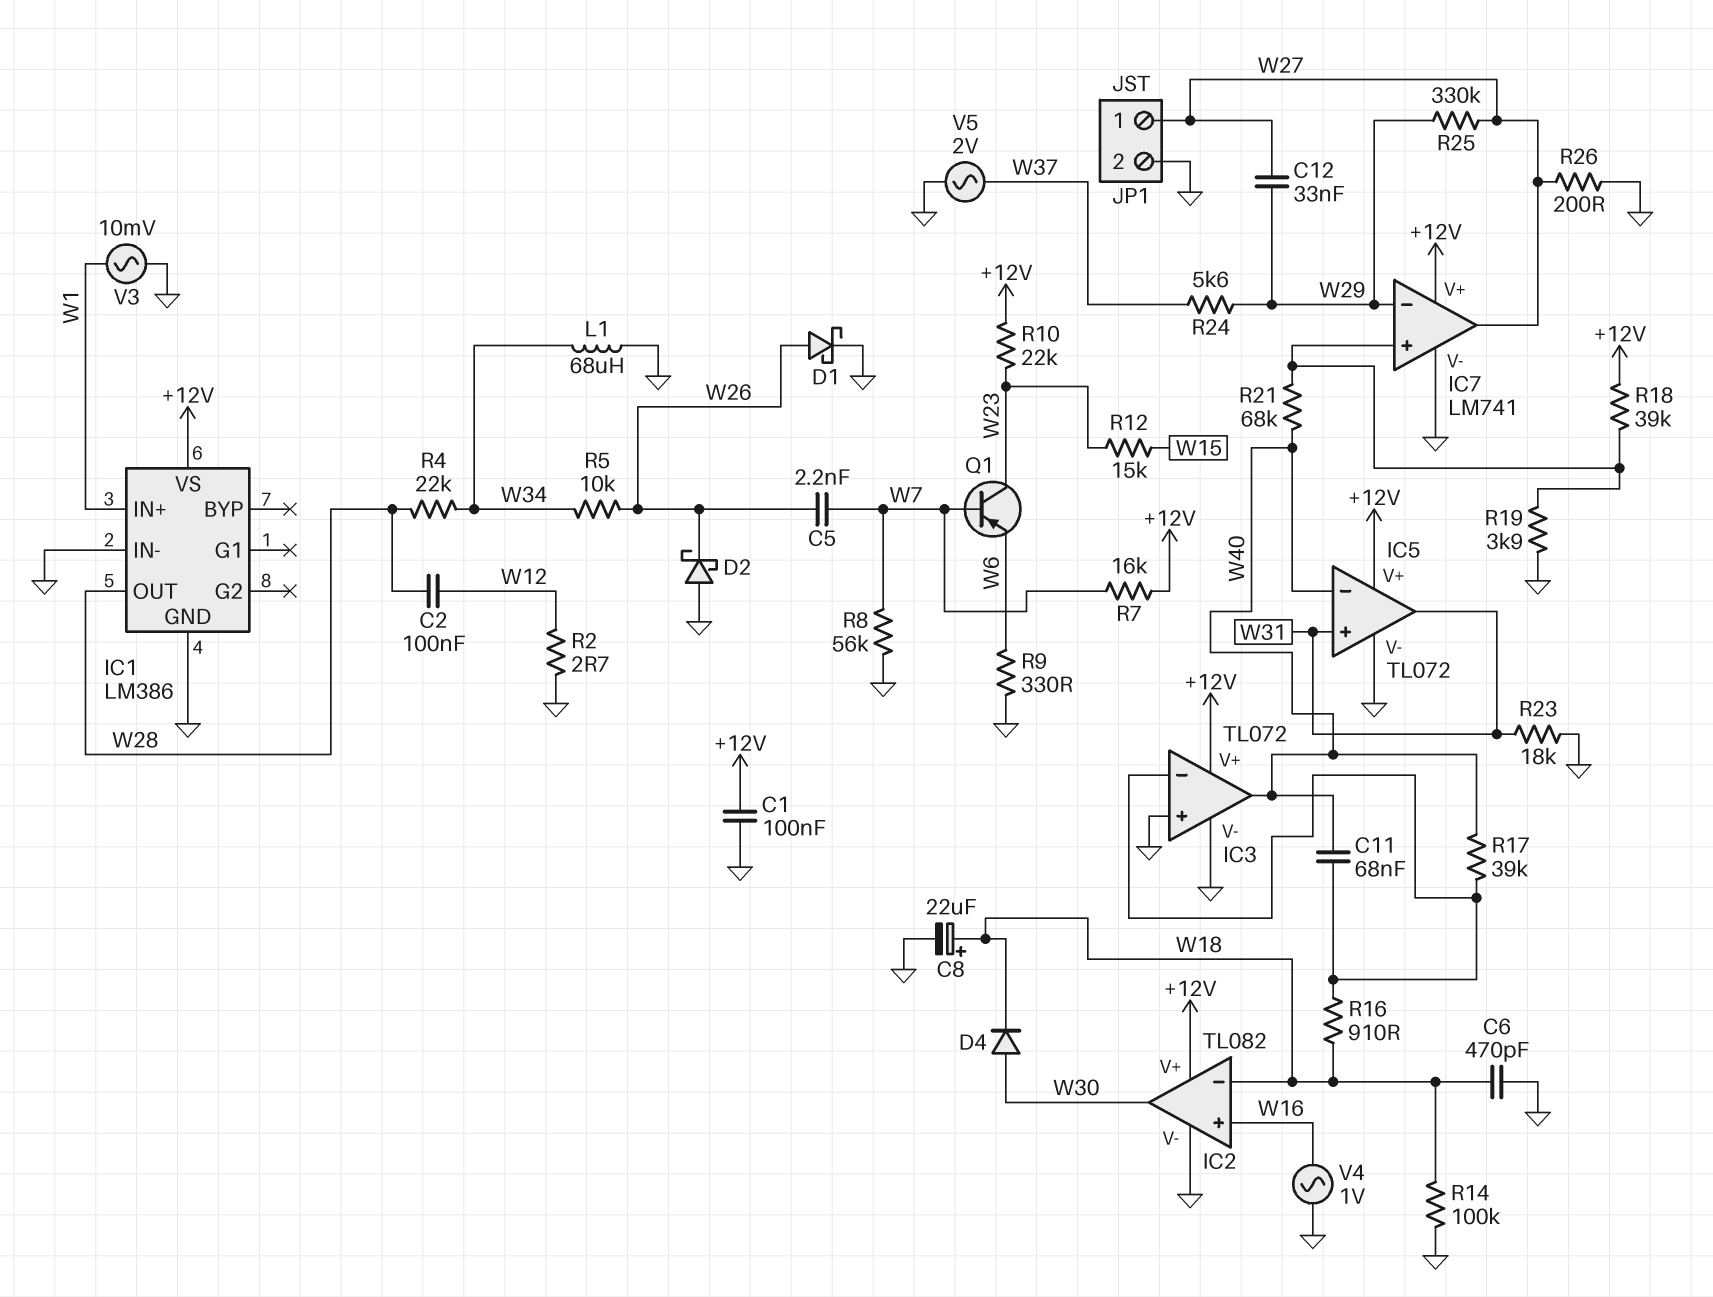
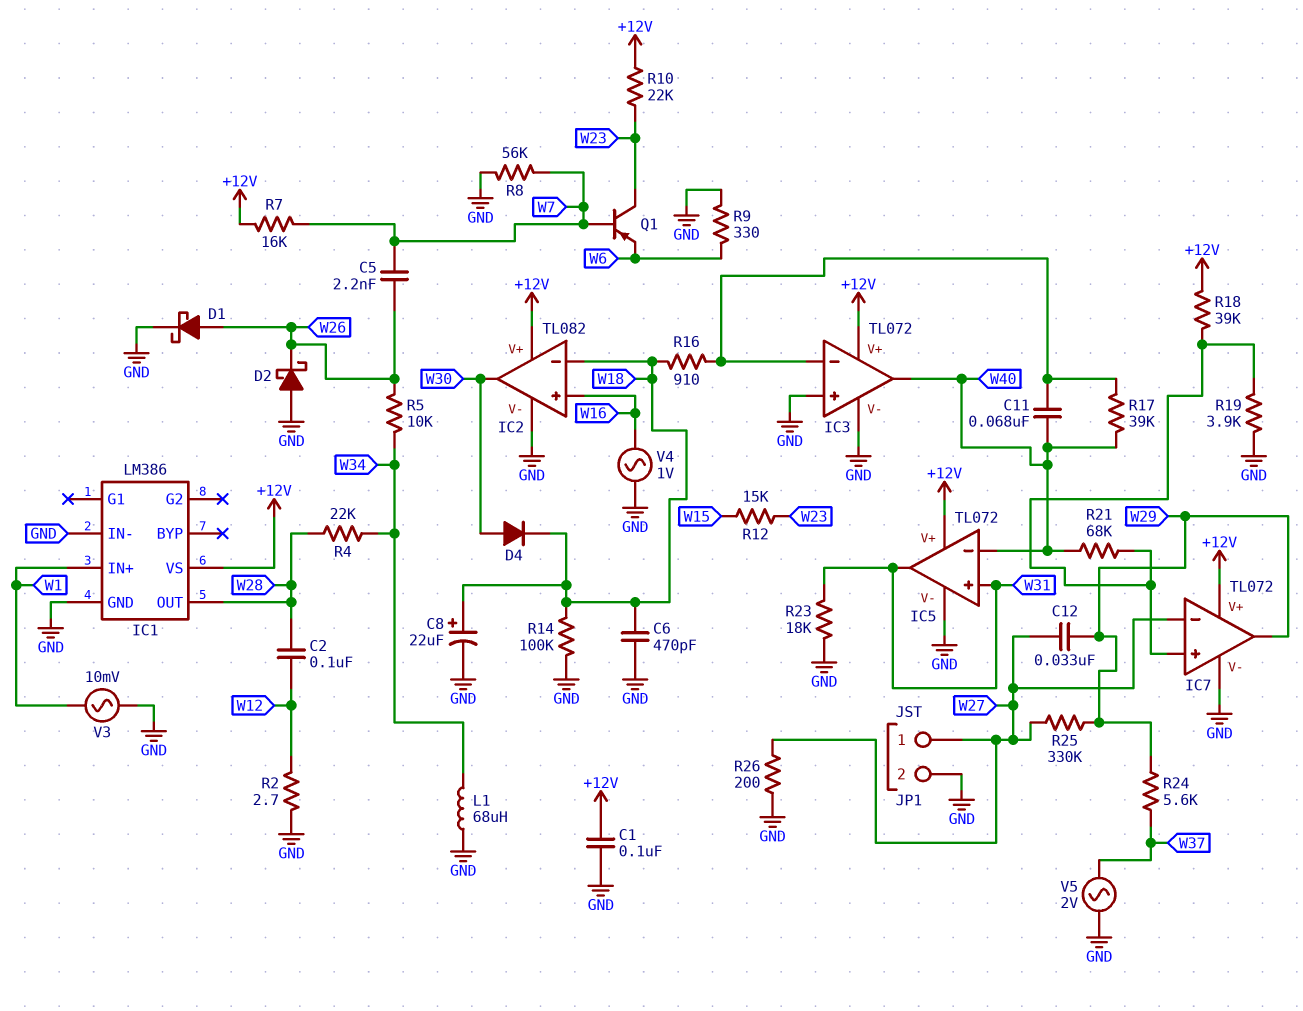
IC7: LM741 -> TL072
IC7 pin in-: W29 -> W27
IC7 pin out: W27 -> W29

